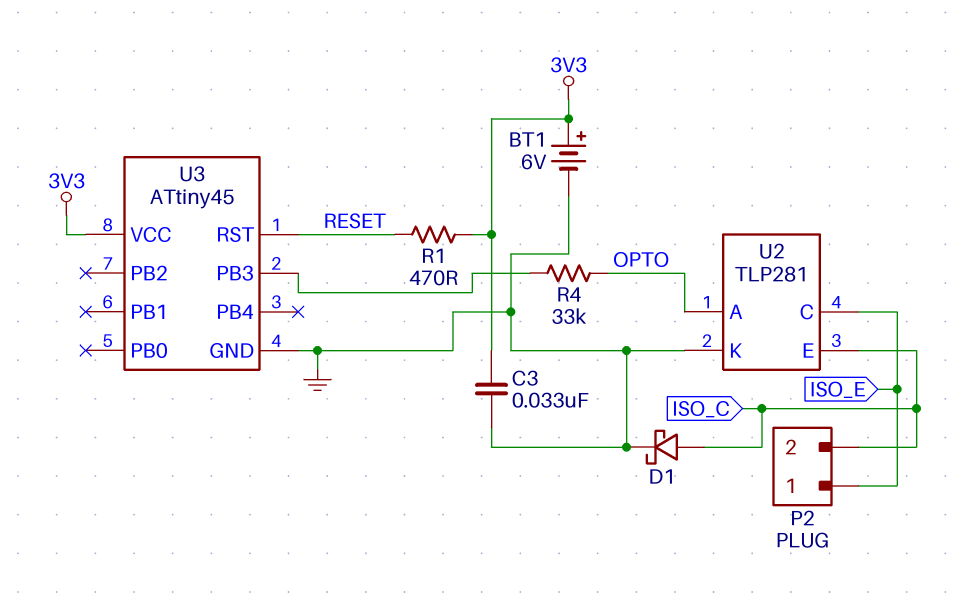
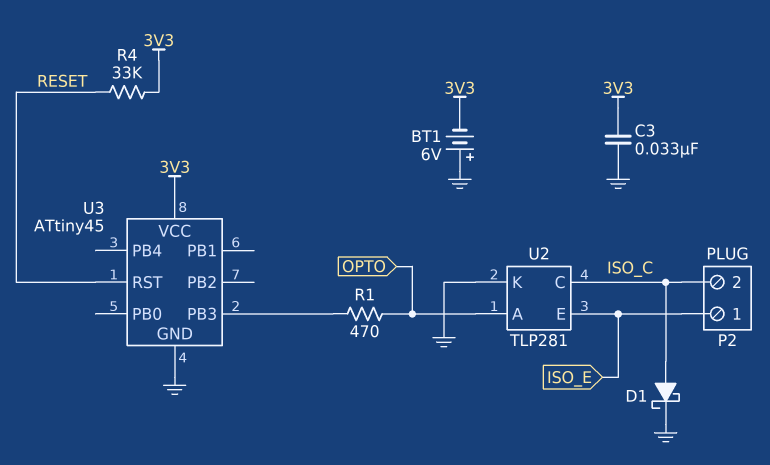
BT1: 6V (plus 3V3, minus GND) -> 6V (plus GND, minus 3V3)
R1: 470 (3V3, RESET) -> 470 (OPTO, U3/PB3)
R4: 33k (OPTO, U3/PB3) -> 33k (3V3, RESET)
U2 pin C: ISO_E -> ISO_C
U2 pin E: ISO_C -> ISO_E

